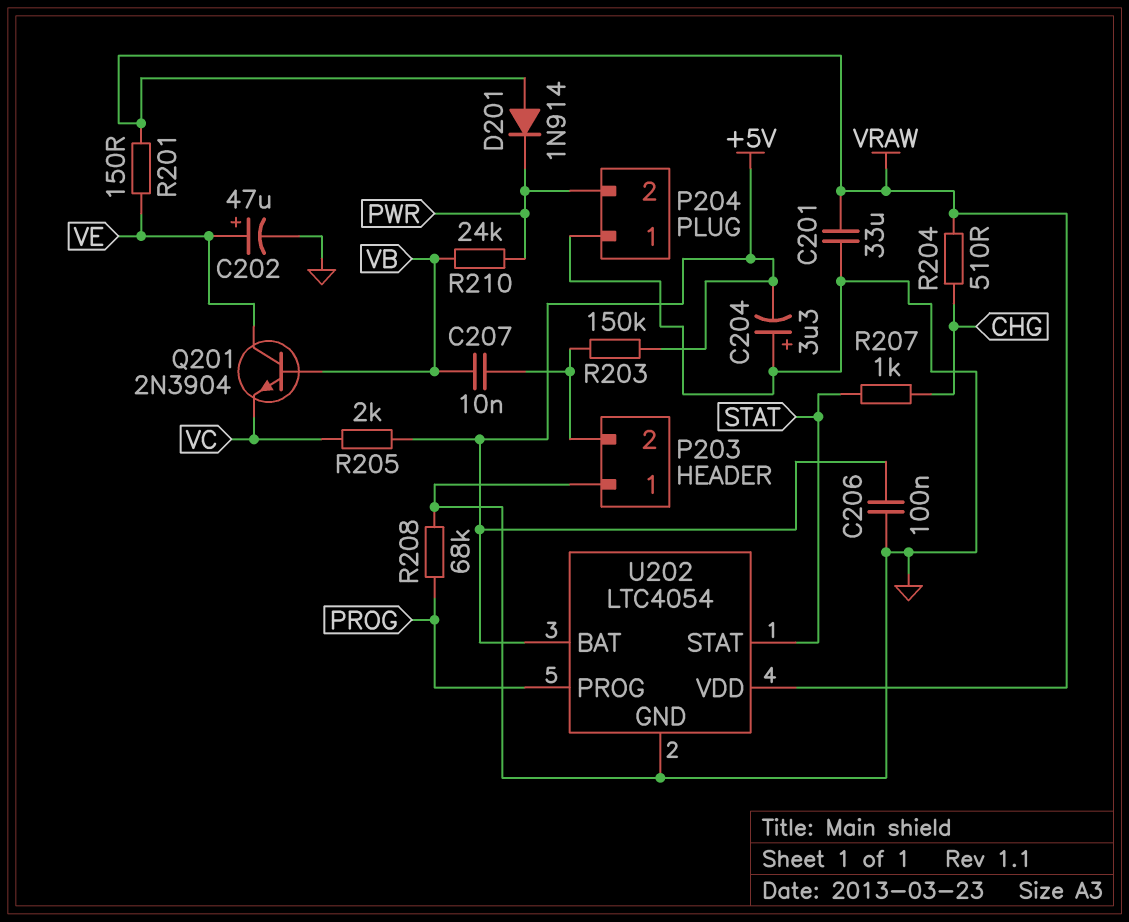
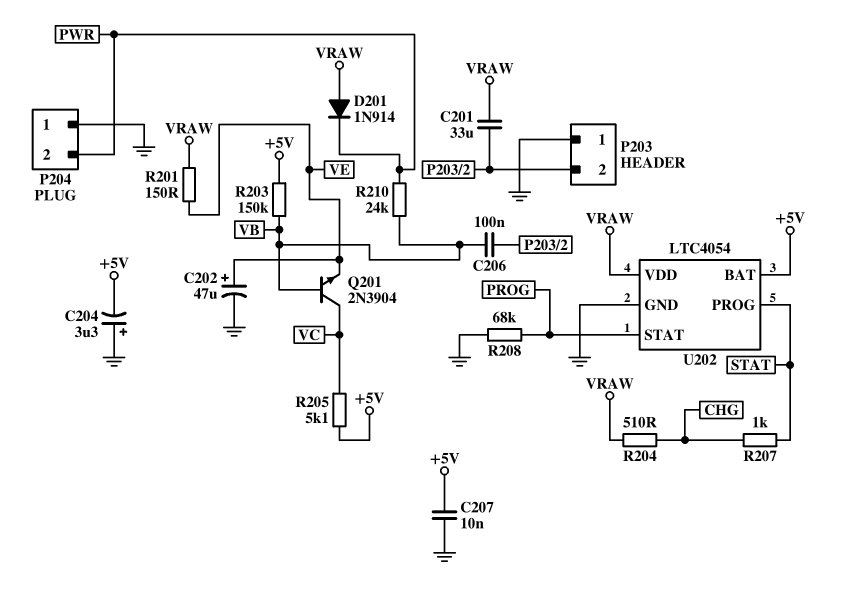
C201: 33uF (GND, VRAW) -> 33uF (P203/2, VRAW)
C206: 100nF (+5V, GND) -> 100nF (P203/2, VB)
C207: 10nF (P203/2, VB) -> 10nF (+5V, GND)
Q201: NPN 2N3904 (B VB, C VE, E VC) -> NPN 2N3904 (B VB, C VC, E VE)
R203: 150k (+5V, P203/2) -> 150k (+5V, VB)
R205: 2k (+5V, VC) -> 5.1k (+5V, VC)
U202 pin PROG: PROG -> STAT
U202 pin STAT: STAT -> PROG

